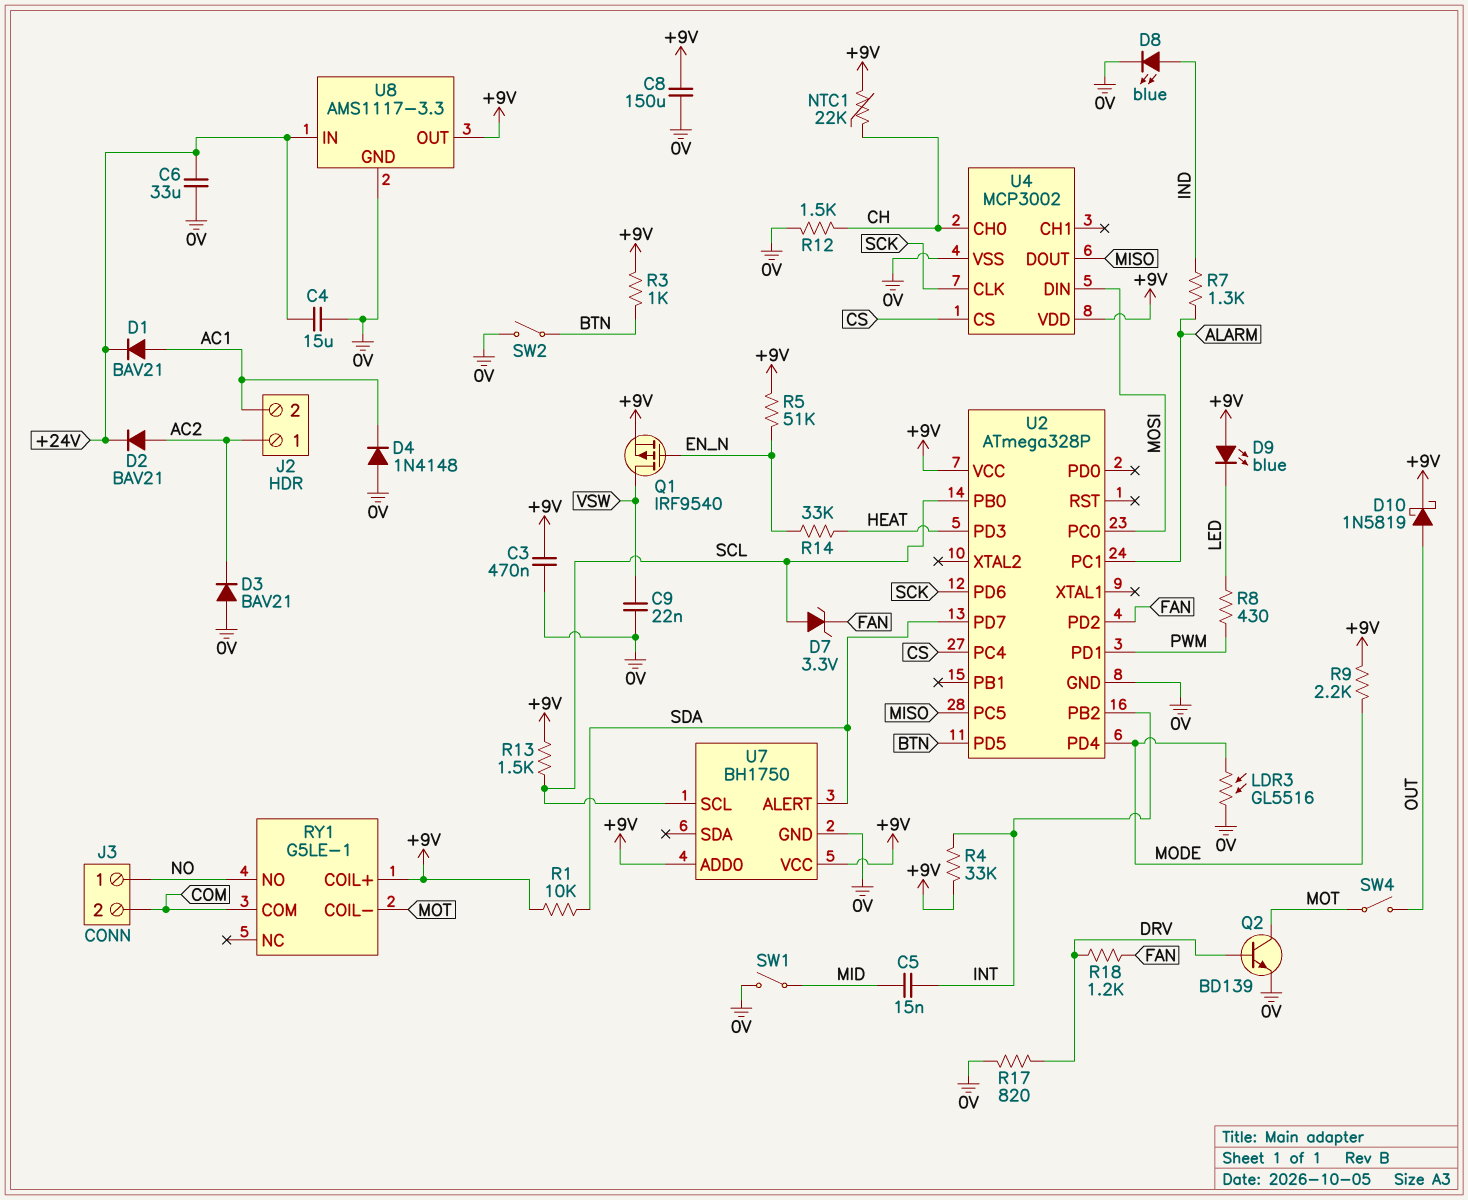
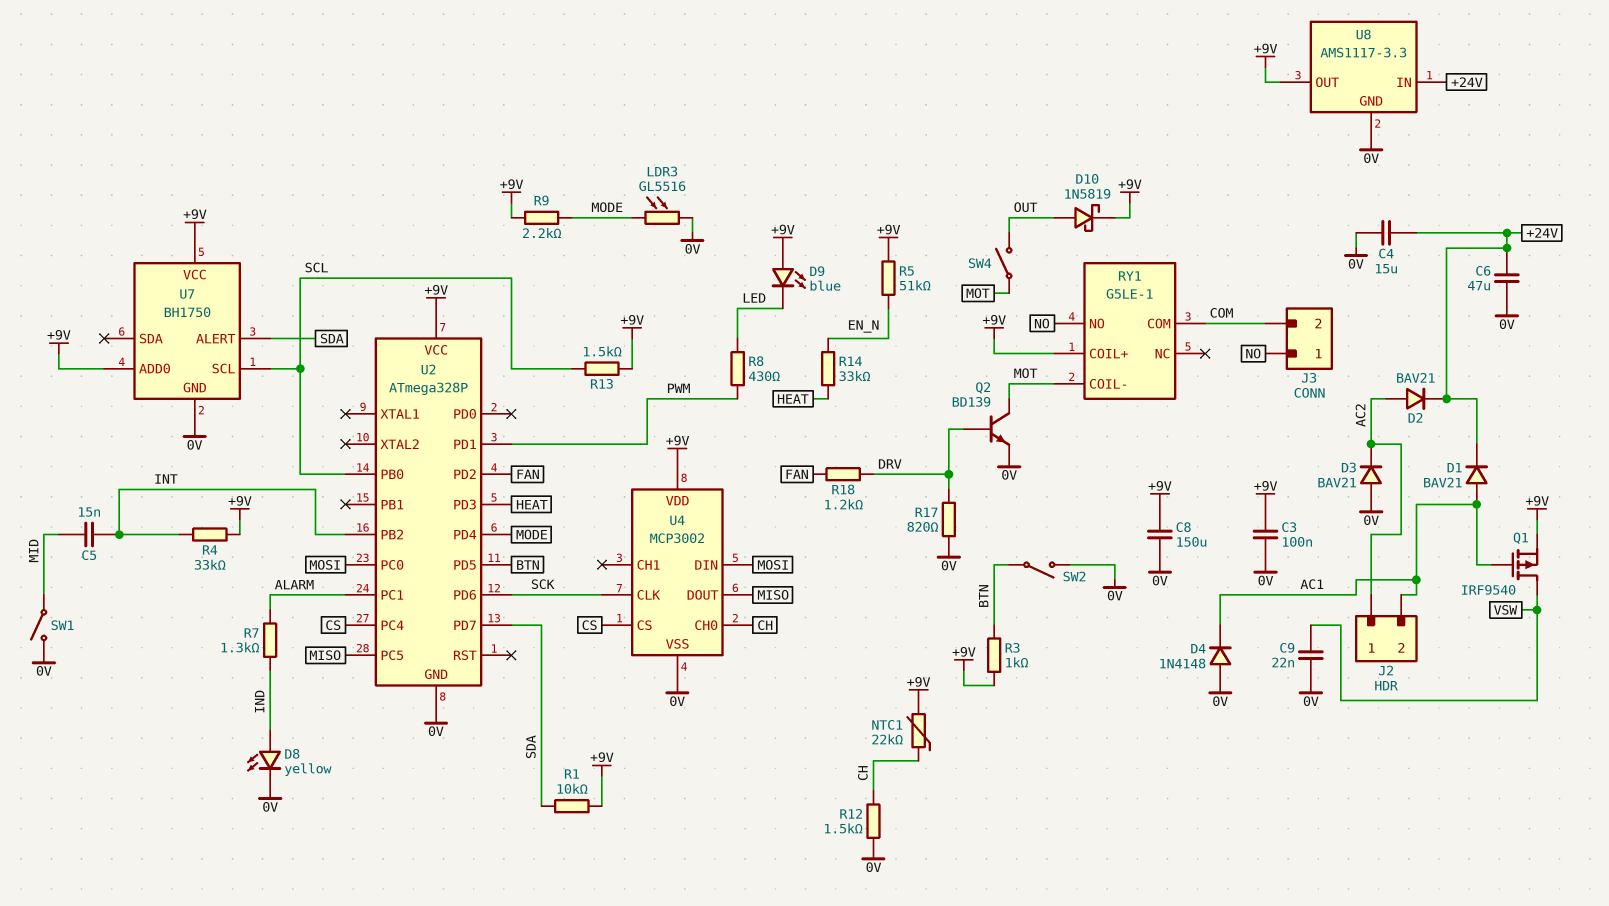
C3: 470nF (+9V, 0V) -> 100nF (+9V, 0V)
C6: 33uF (+24V, 0V) -> 47uF (+24V, 0V)
D7: zener 3.3V (A SCL, K FAN) -> none
D8: LED blue (A IND, K 0V) -> LED yellow (A IND, K 0V)
Q1: PMOS IRF9540 (G EN_N, D VSW, S +9V) -> PMOS IRF9540 (G AC1, D VSW, S +9V)

